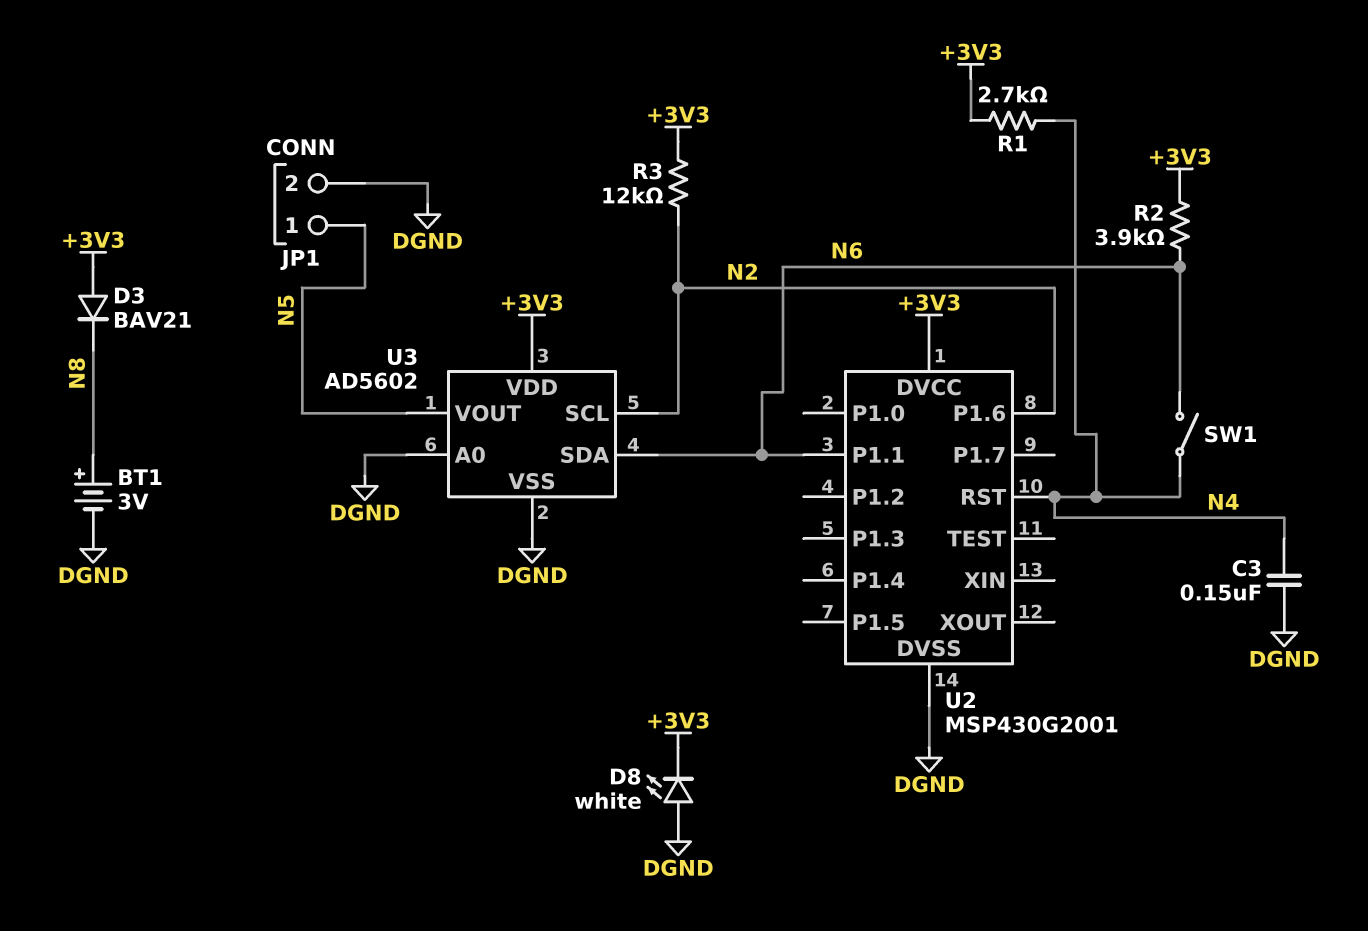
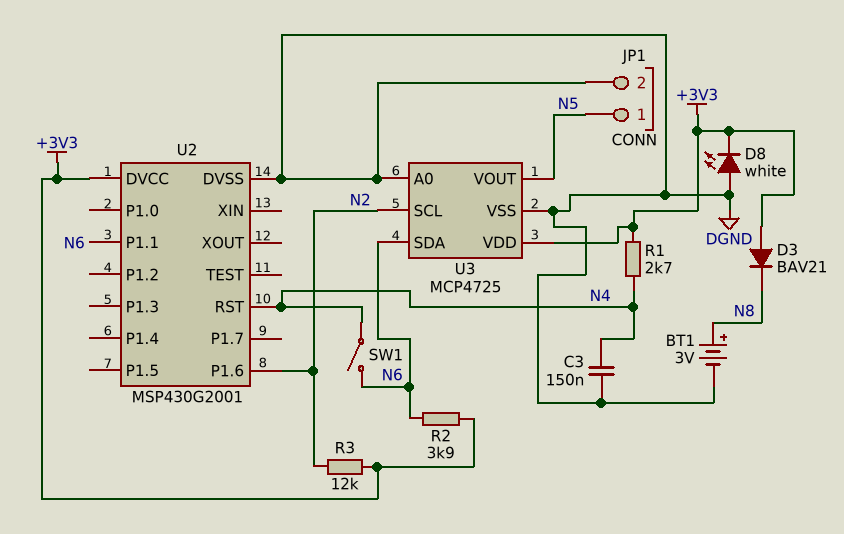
U3: AD5602 -> MCP4725

